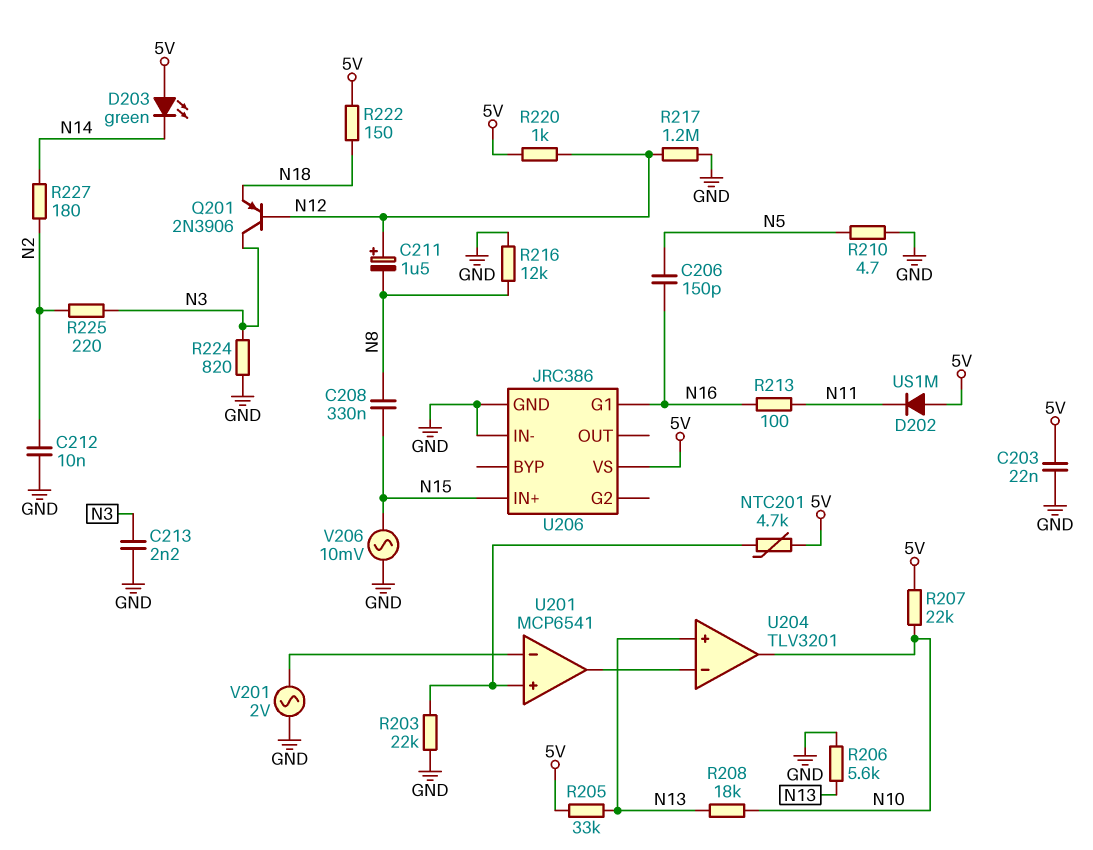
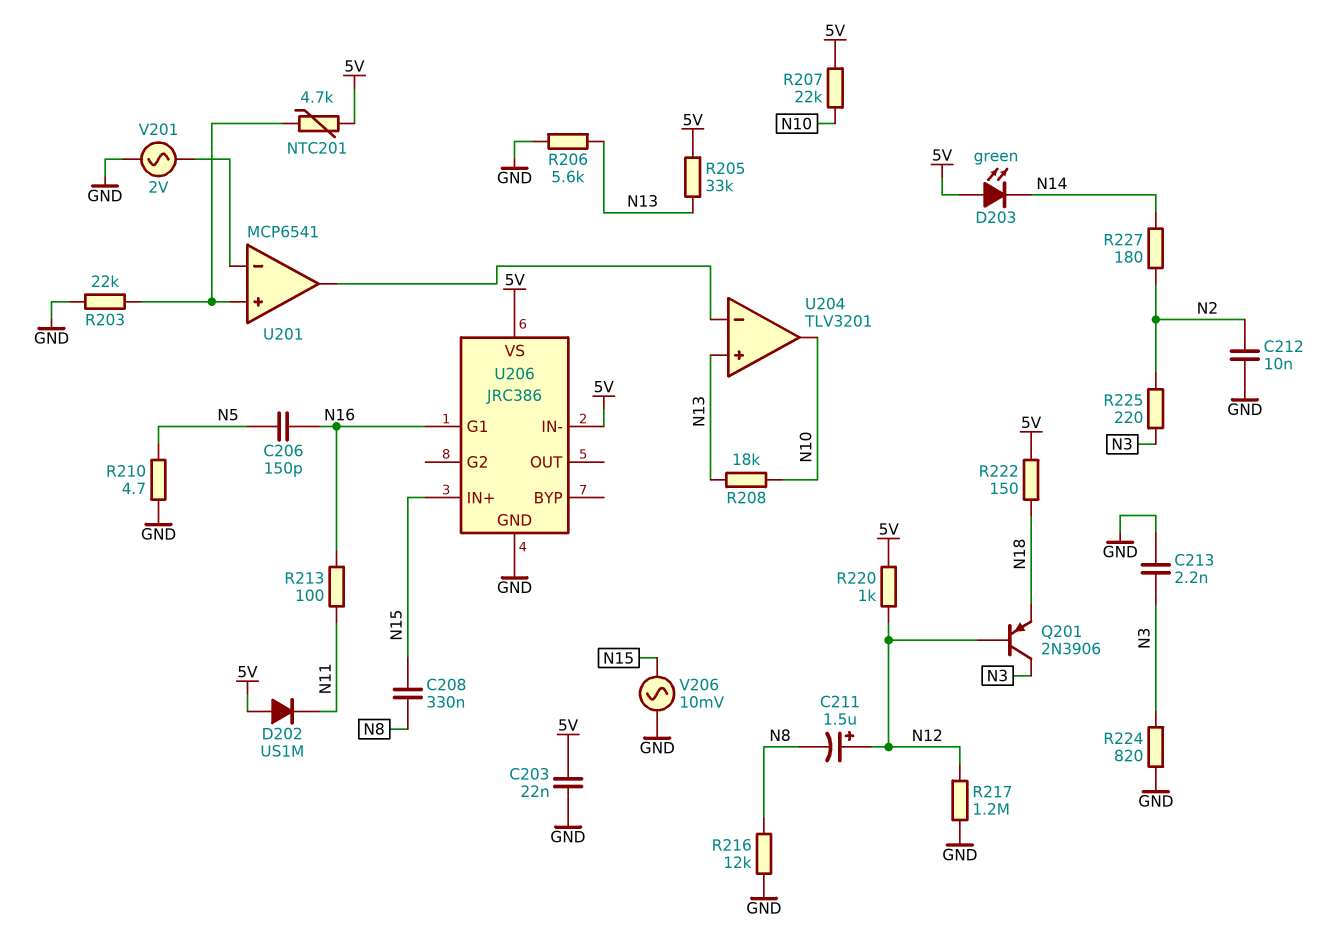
U206 pin IN-: GND -> 5V

